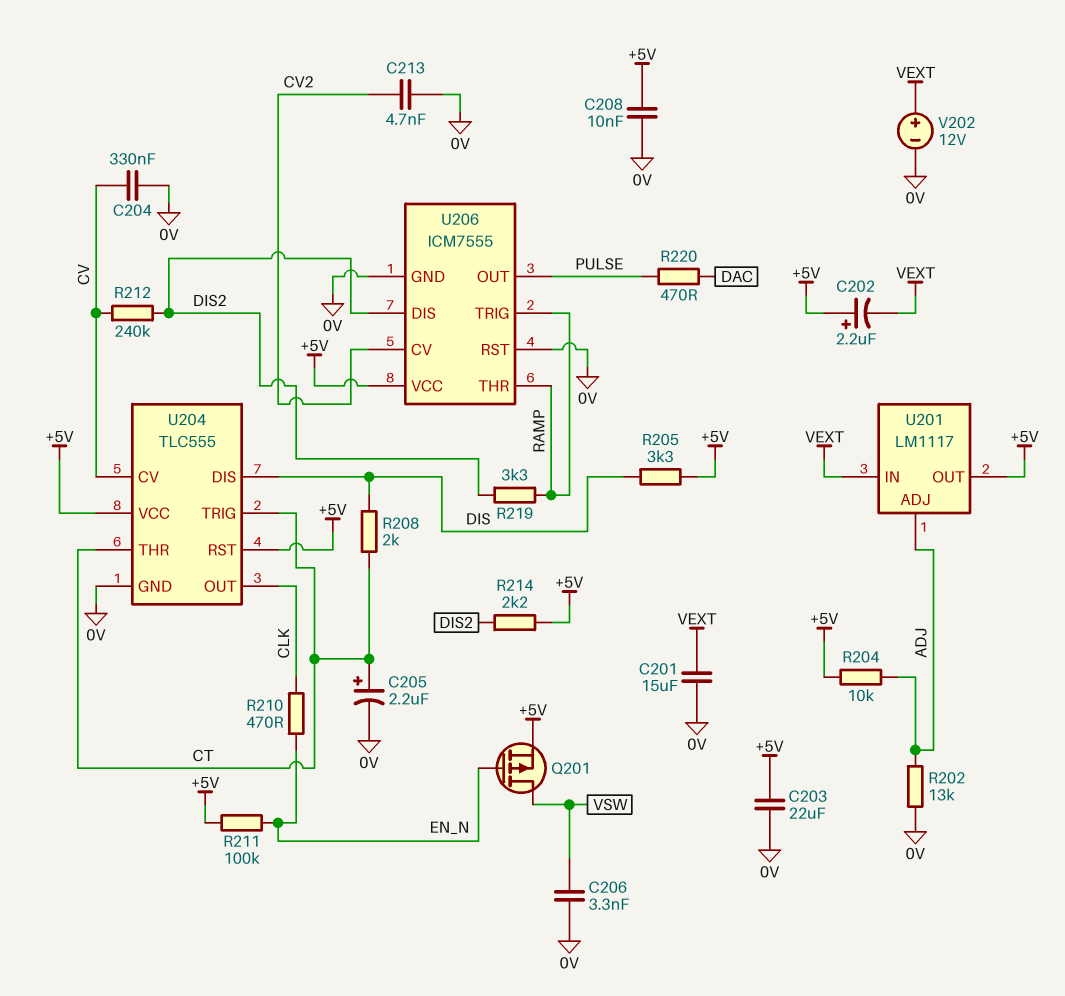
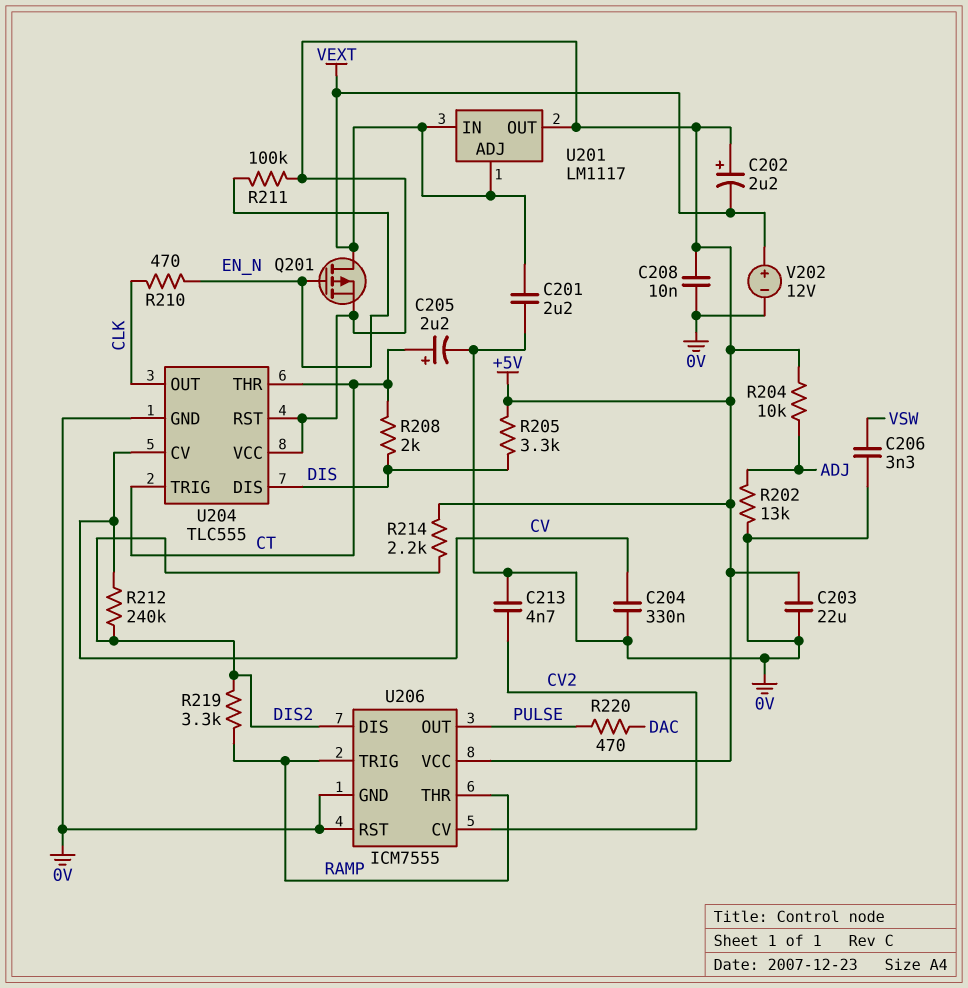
C201: 15uF (0V, VEXT) -> 2.2uF (0V, VEXT)
Q201: PMOS (G EN_N, D VSW, S +5V) -> PMOS (G EN_N, D VEXT, S +5V)
U201 pin ADJ: ADJ -> VEXT

